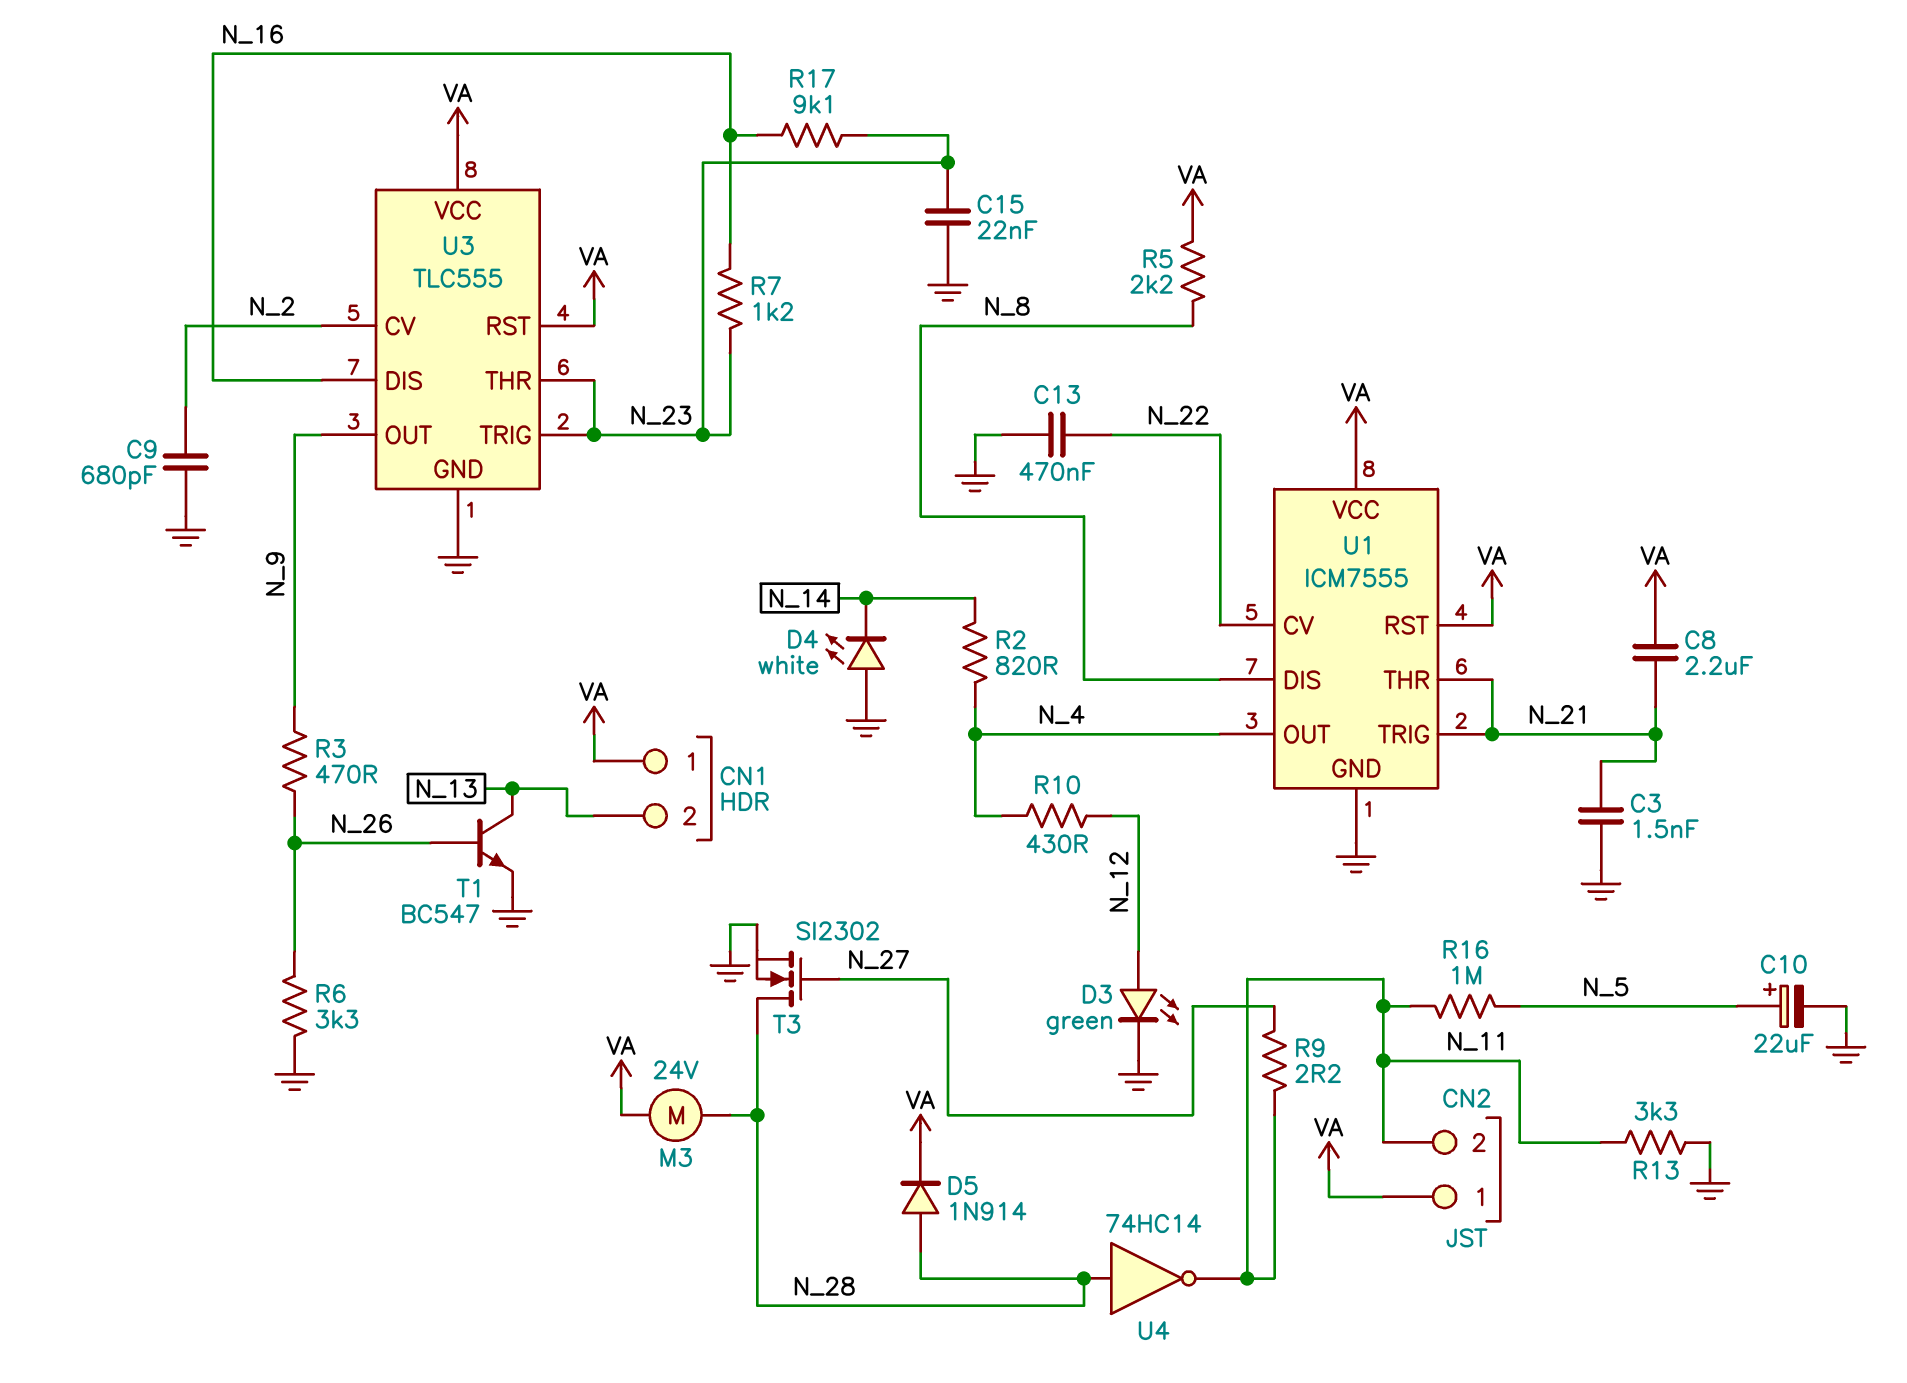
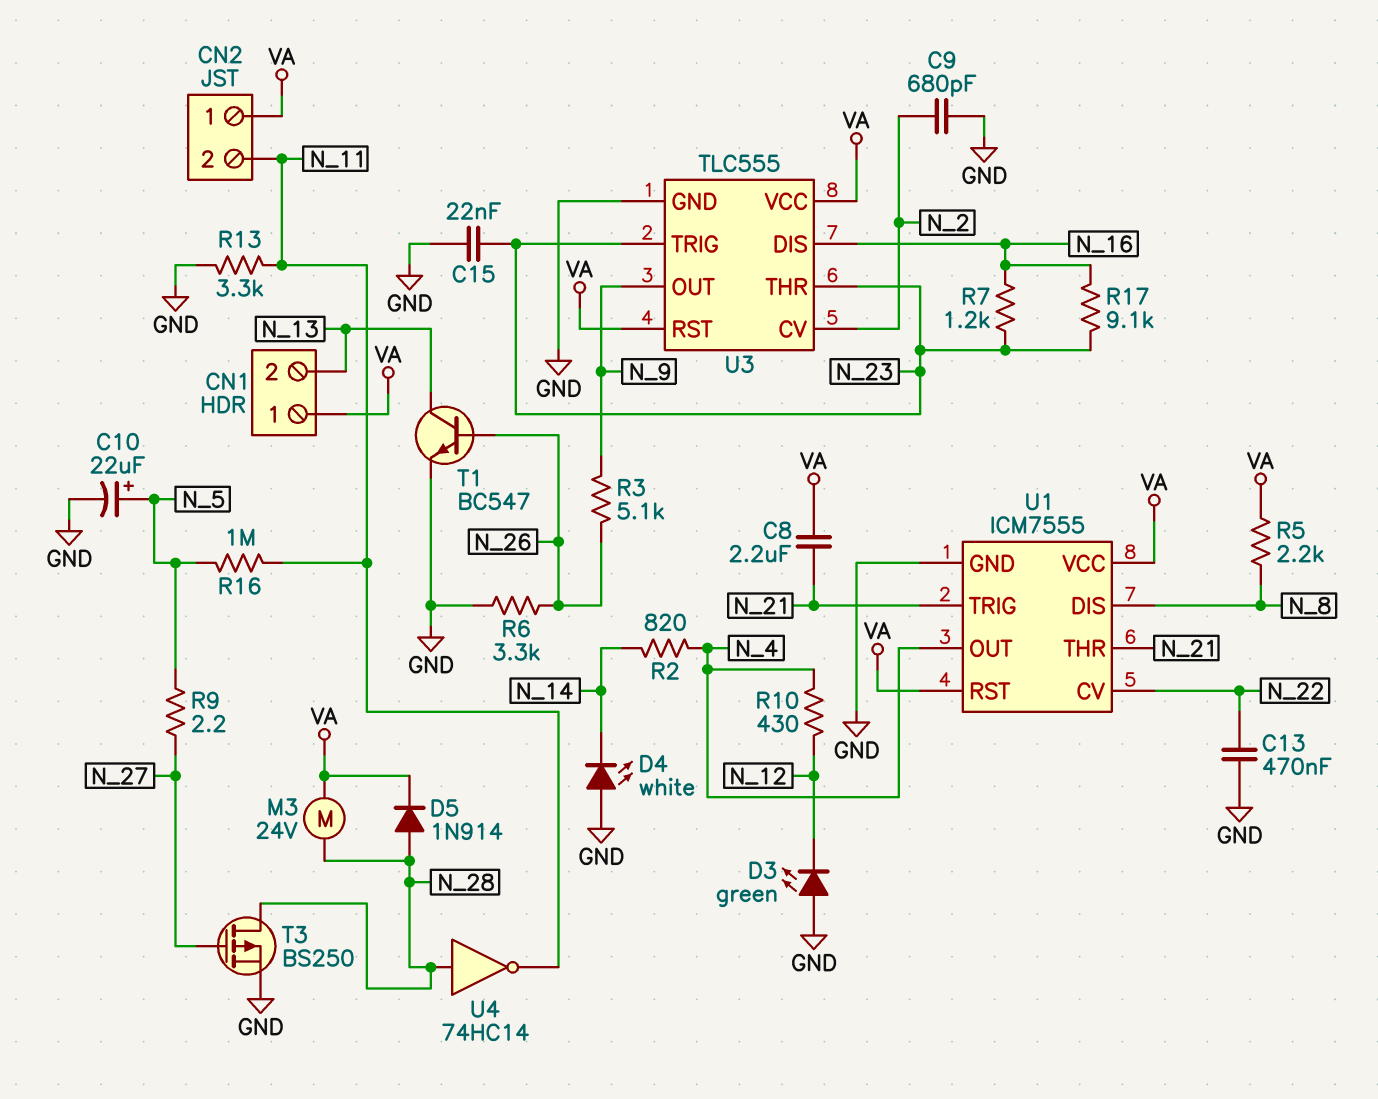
C3: 1.5nF (GND, N_21) -> none
D3: LED green (A N_12, K GND) -> LED green (A GND, K N_12)
R3: 470 (N_9, N_26) -> 5.1k (N_9, N_26)
R9: 2.2 (N_11, N_27) -> 2.2 (N_5, N_27)
T3: NMOS SI2302 (G N_27, D N_28, S GND) -> PMOS BS250 (G N_27, D N_28, S GND)

